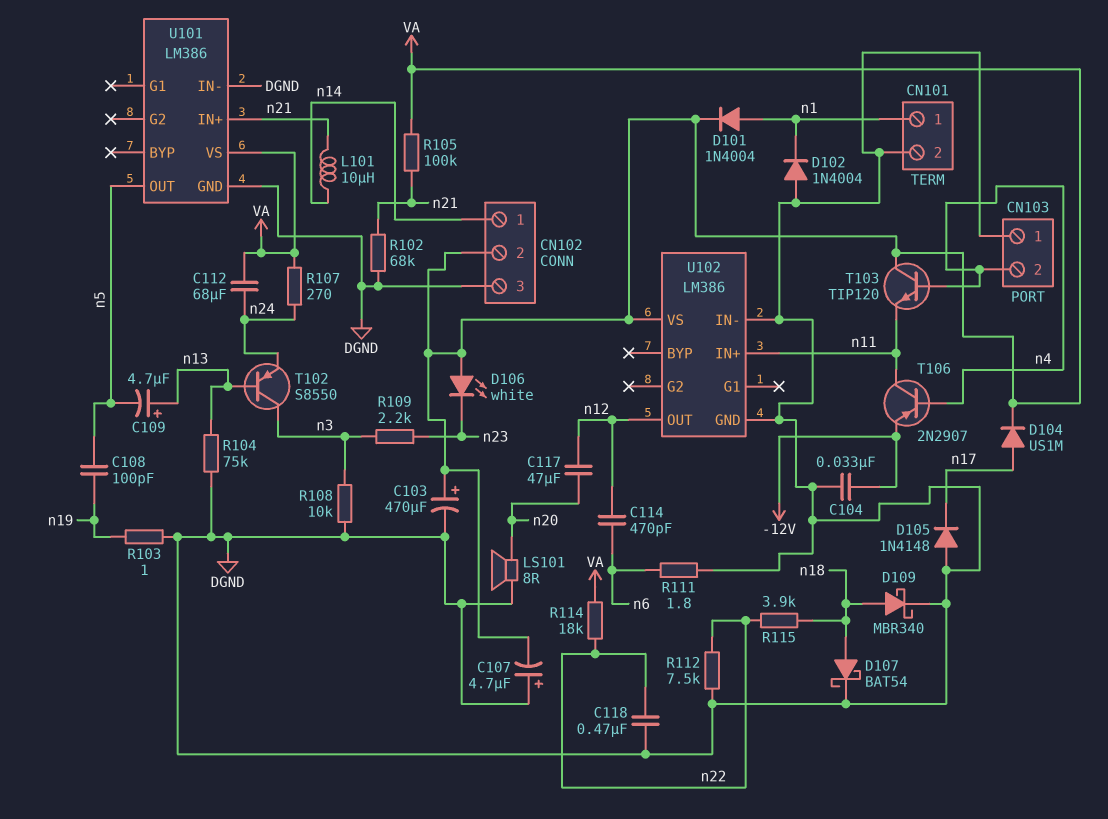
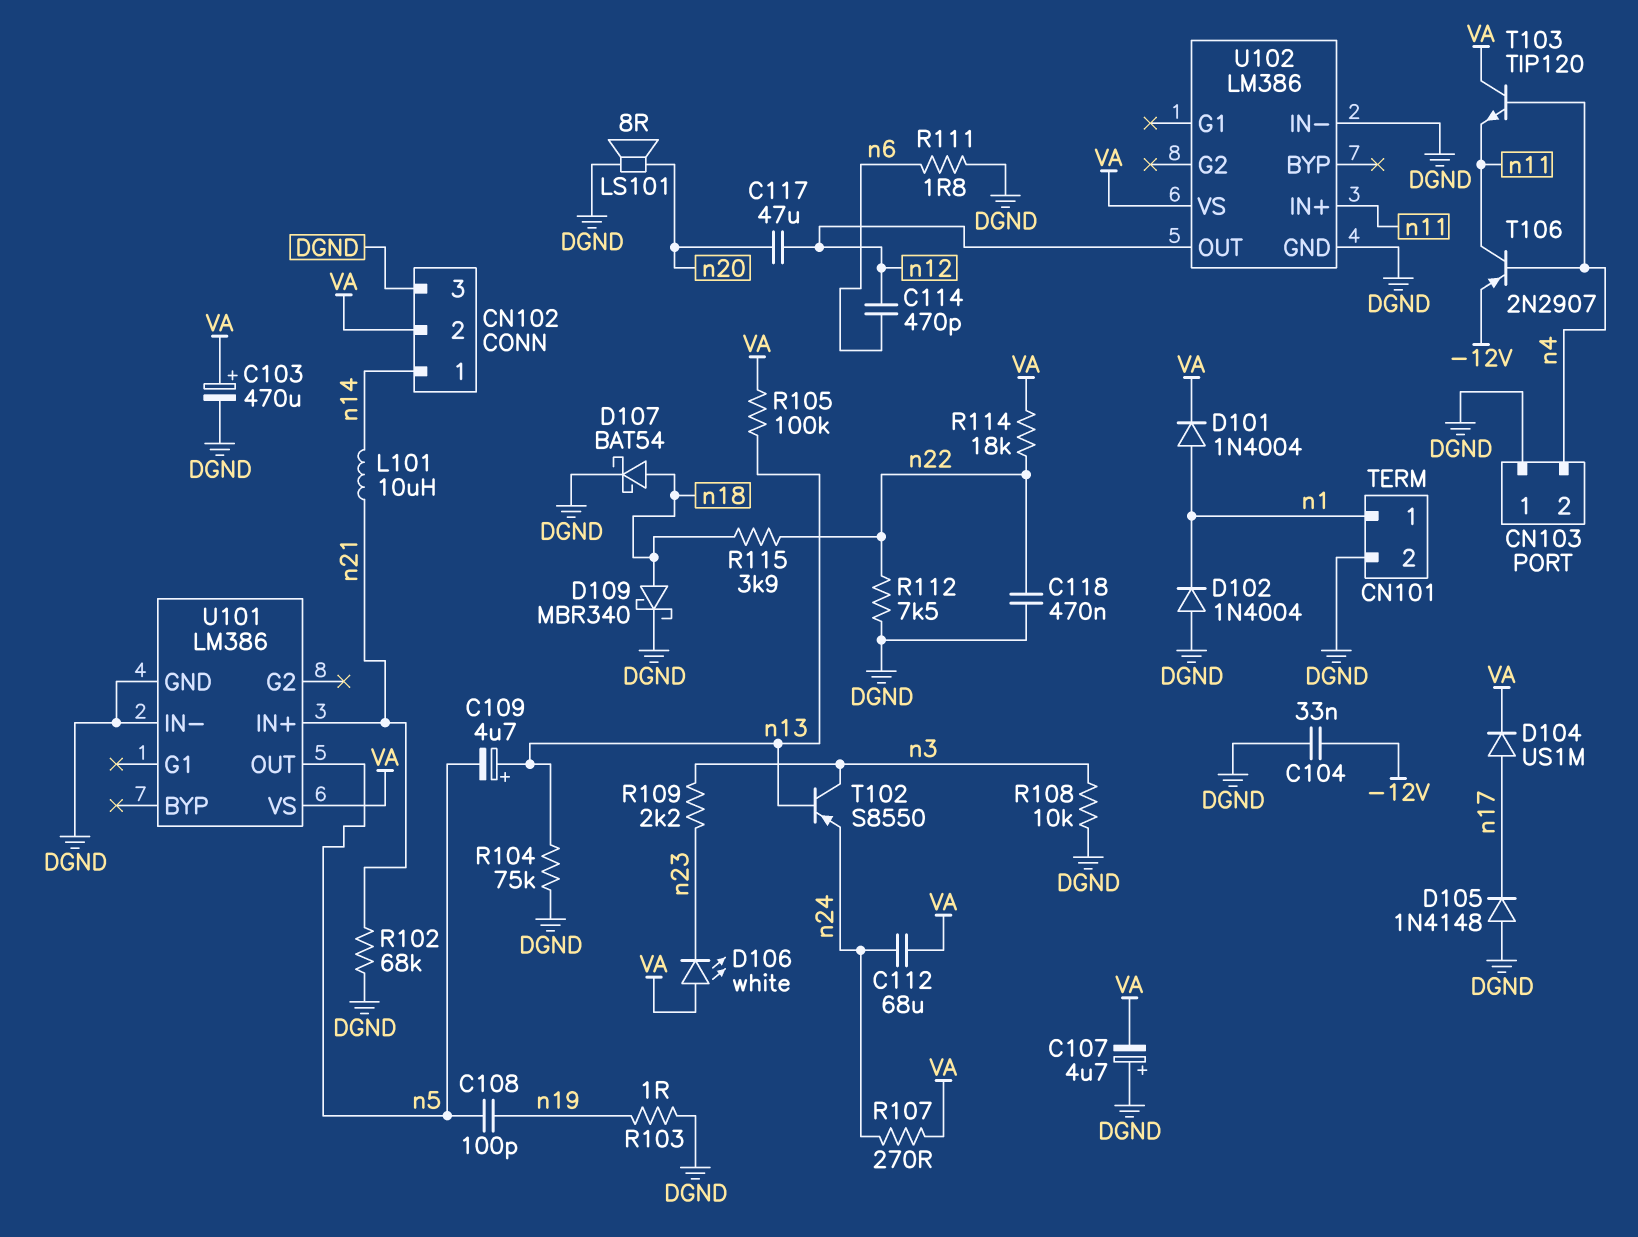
R105: 100k (VA, n21) -> 100k (VA, n13)

